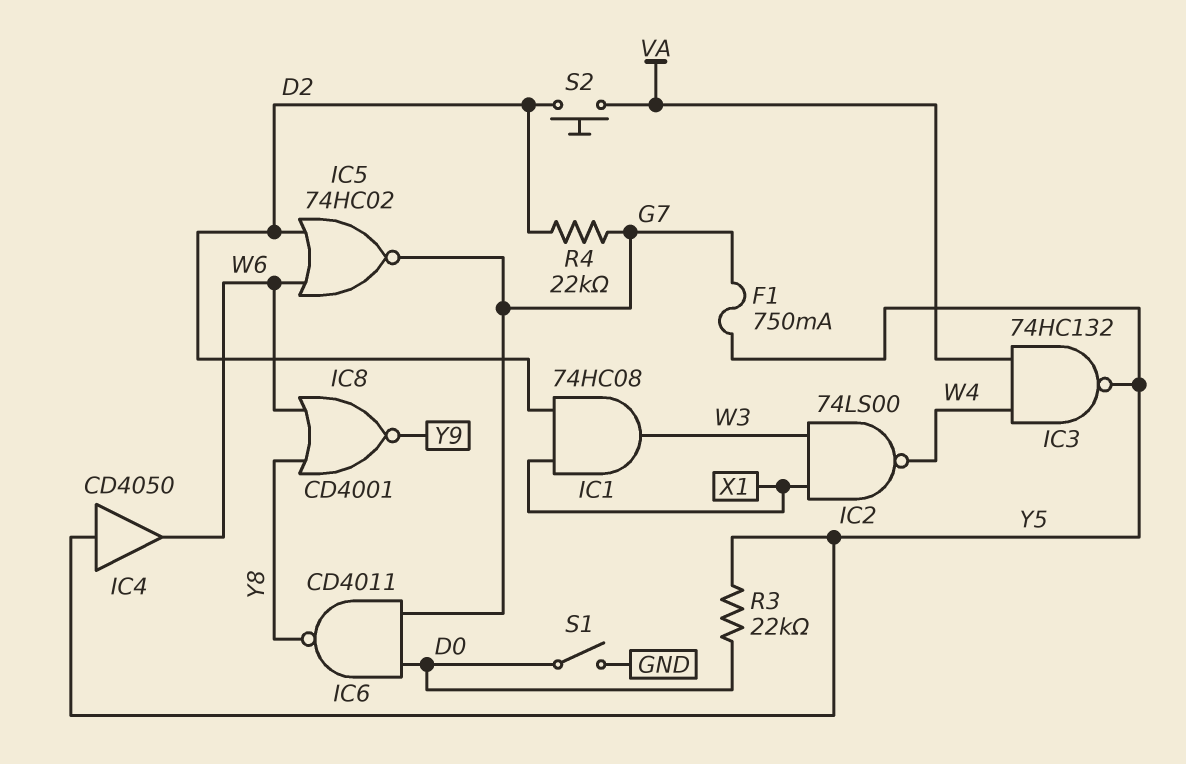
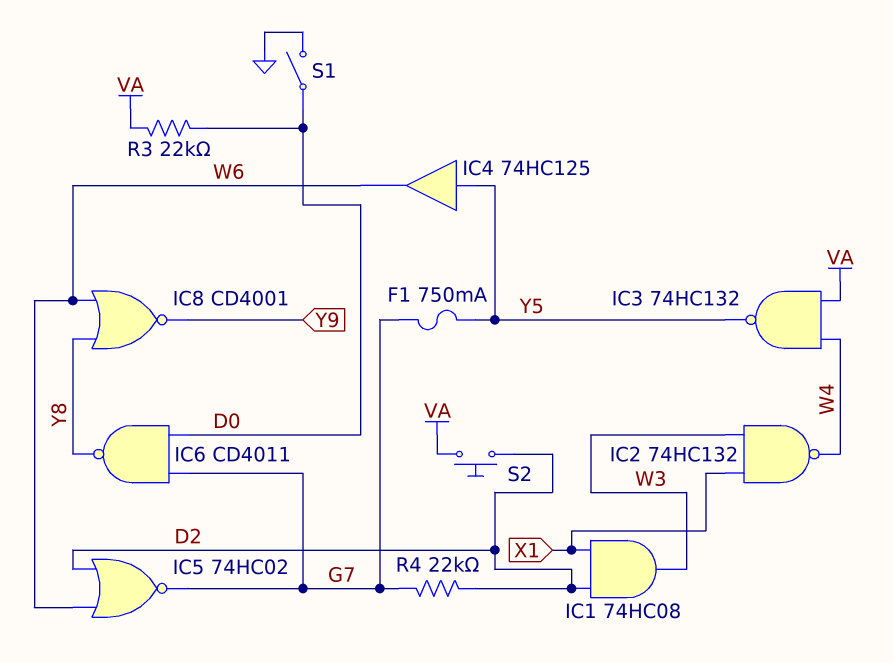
IC2: NAND 74LS00 (in W3, in X1, out W4) -> NAND 74HC132 (in W3, in X1, out W4)
IC4: buffer CD4050 (in Y5, out W6) -> buffer 74HC125 (in Y5, out W6)
R3: 22k (D0, Y5) -> 22k (D0, VA)

